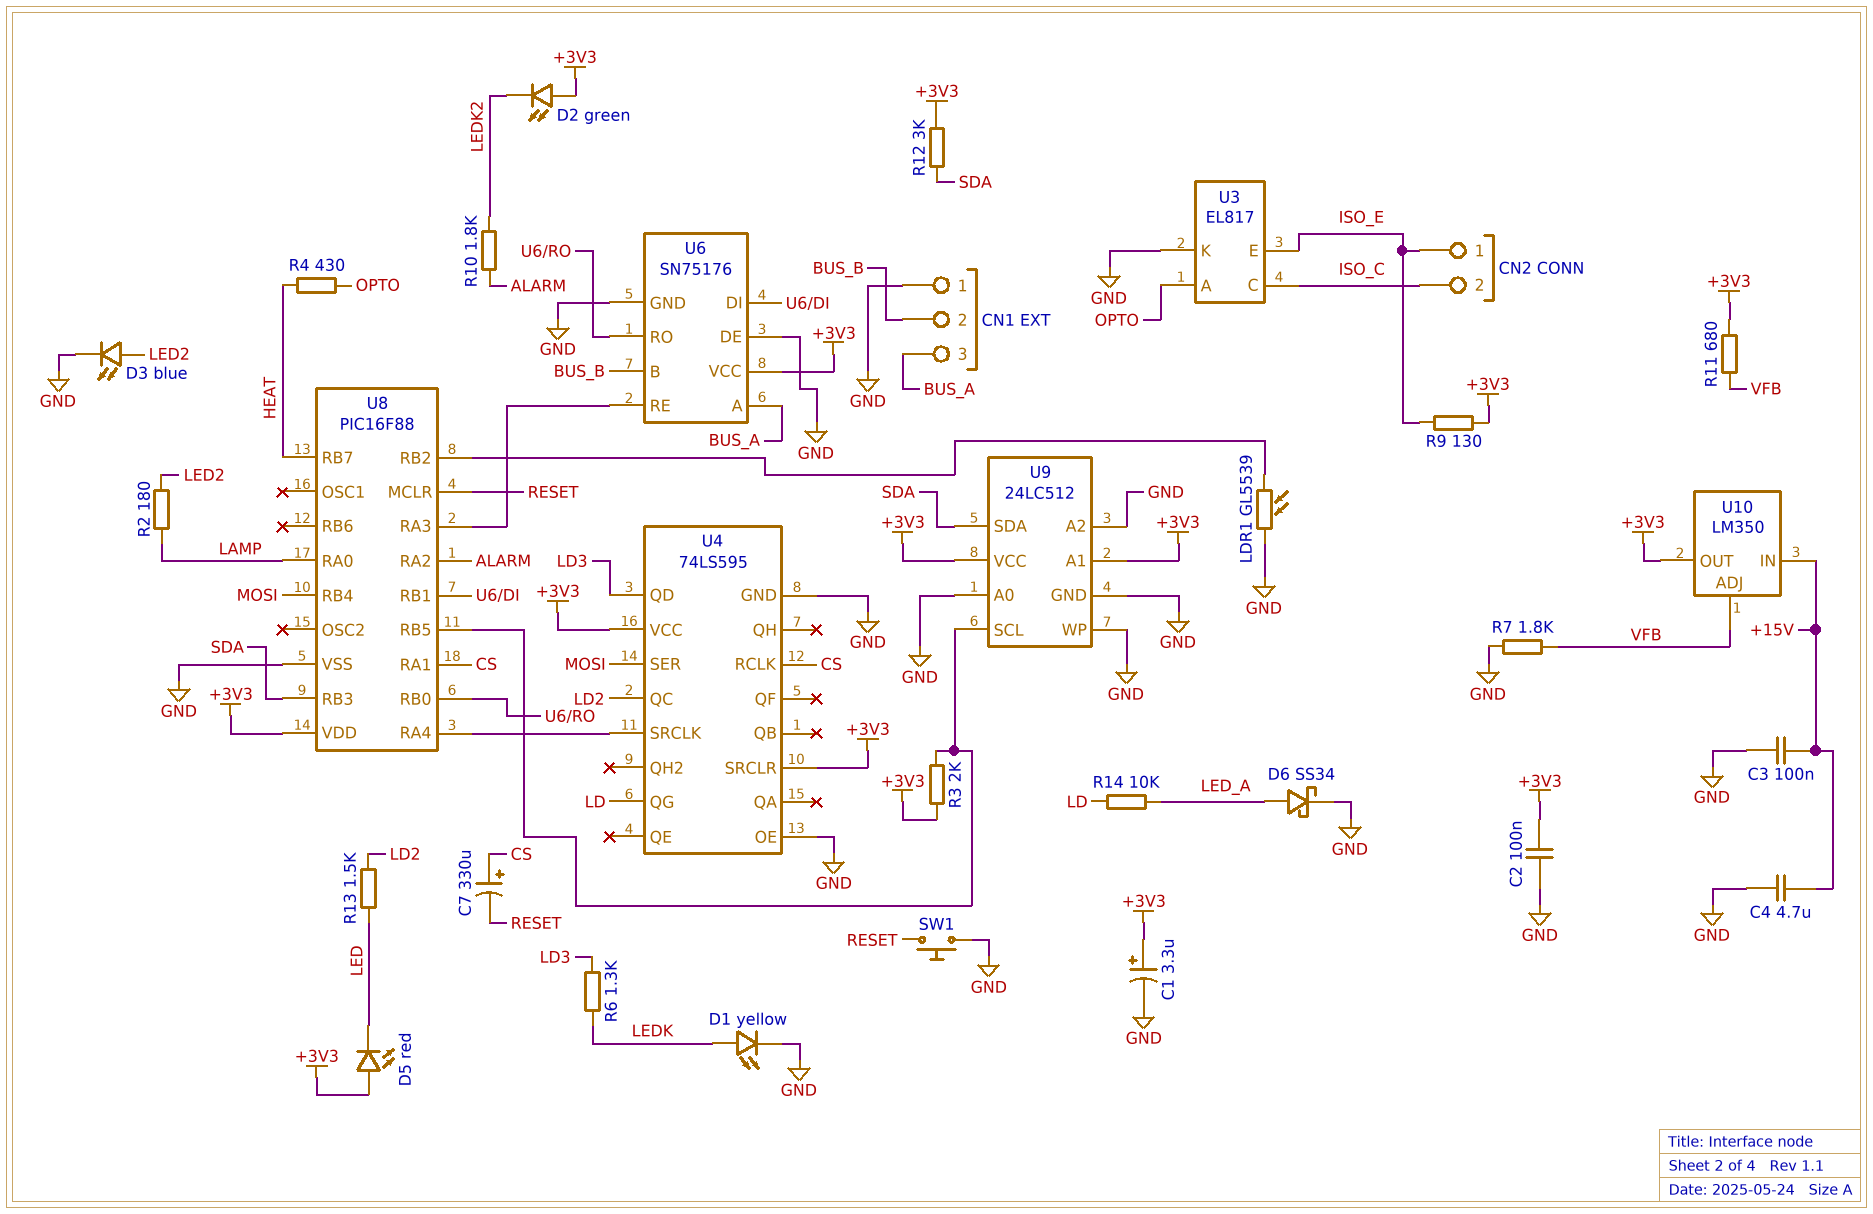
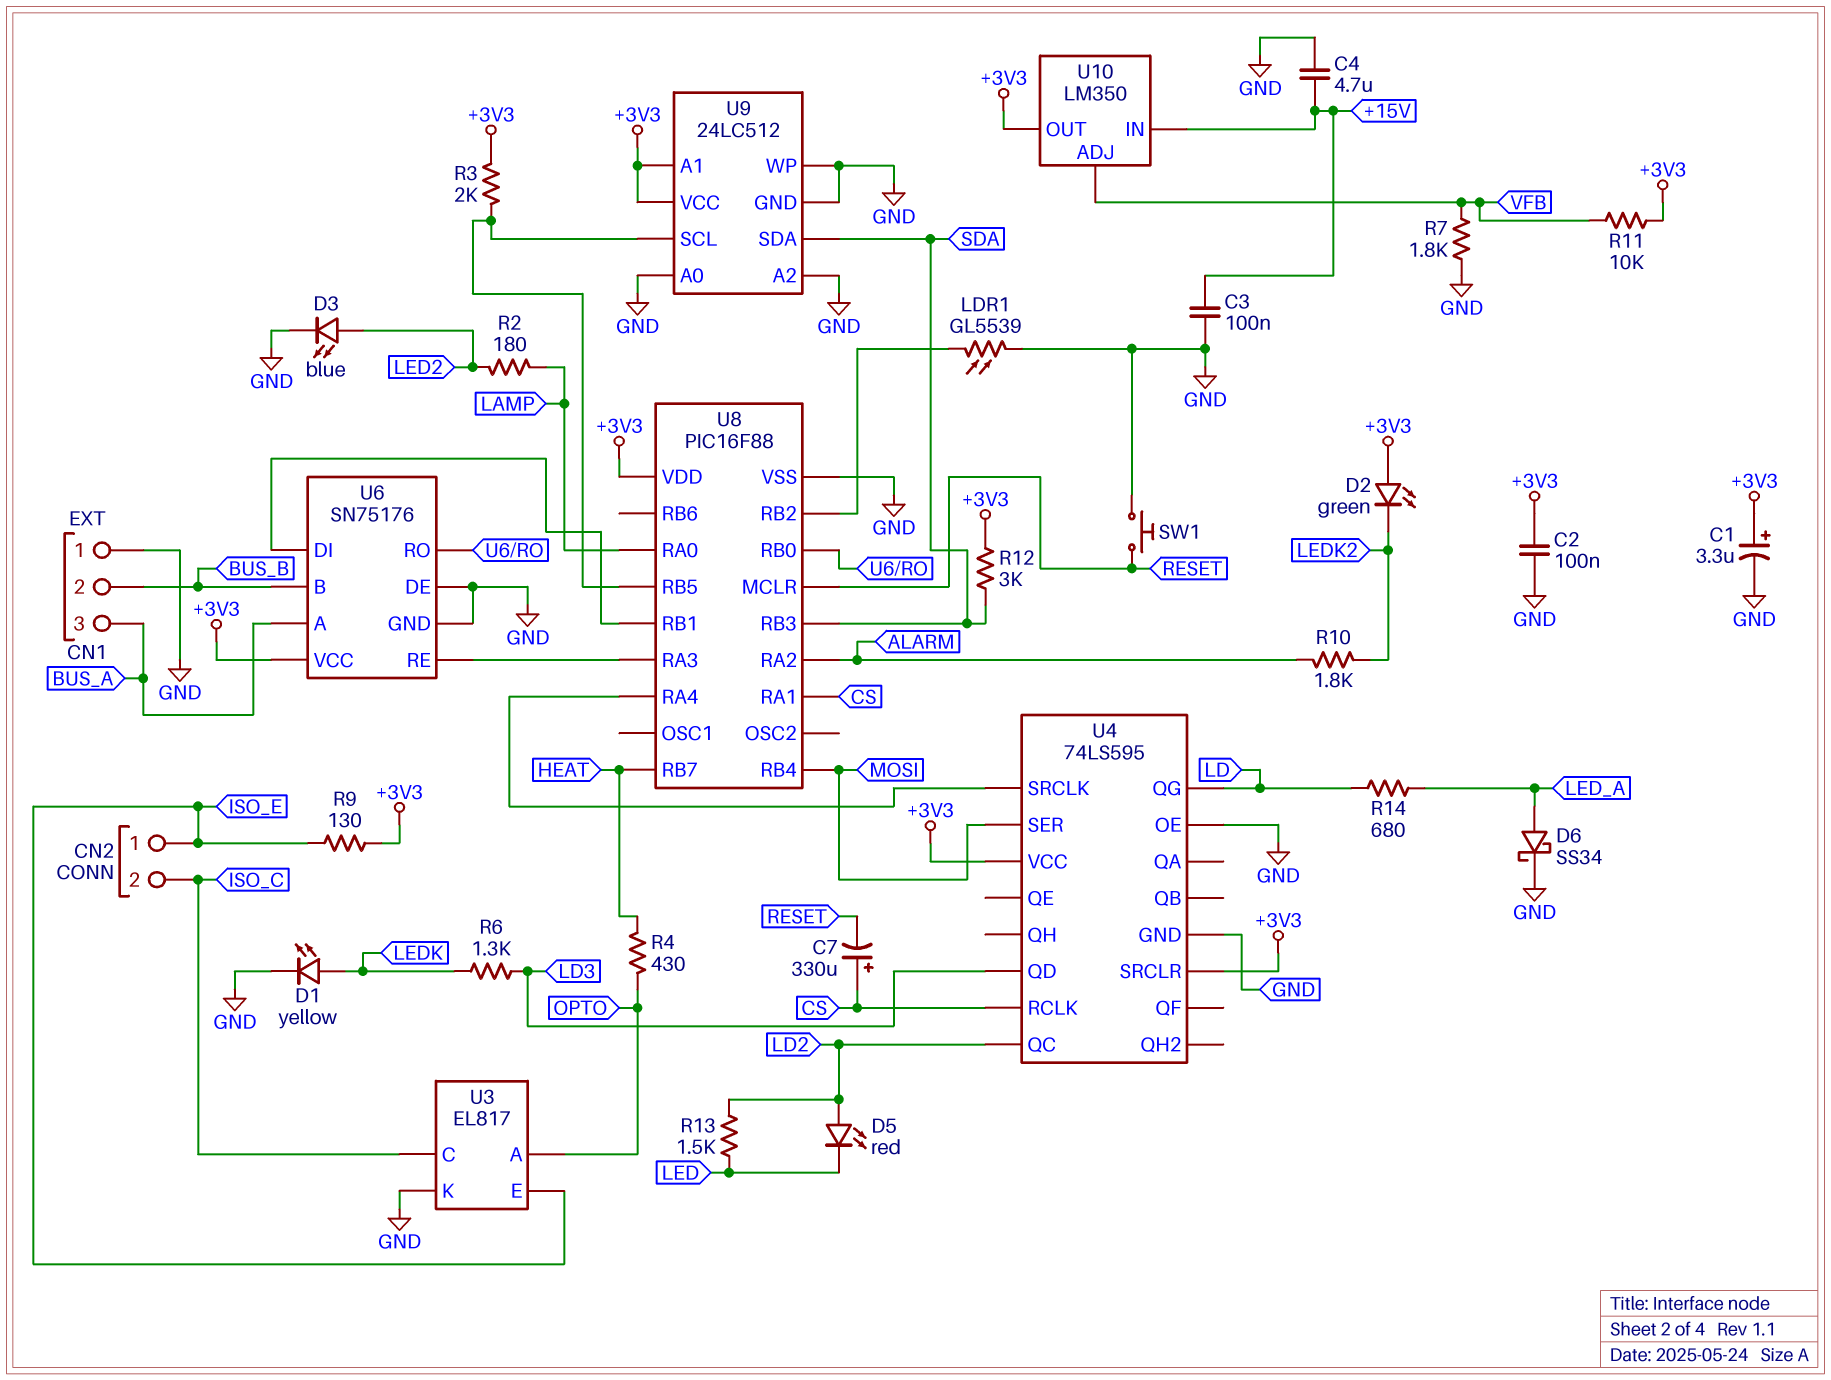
D5: LED red (A +3V3, K LED) -> LED red (A LD2, K LED)
R11: 680 (+3V3, VFB) -> 10k (+3V3, VFB)
R14: 10k (LD, LED_A) -> 680 (LD, LED_A)

